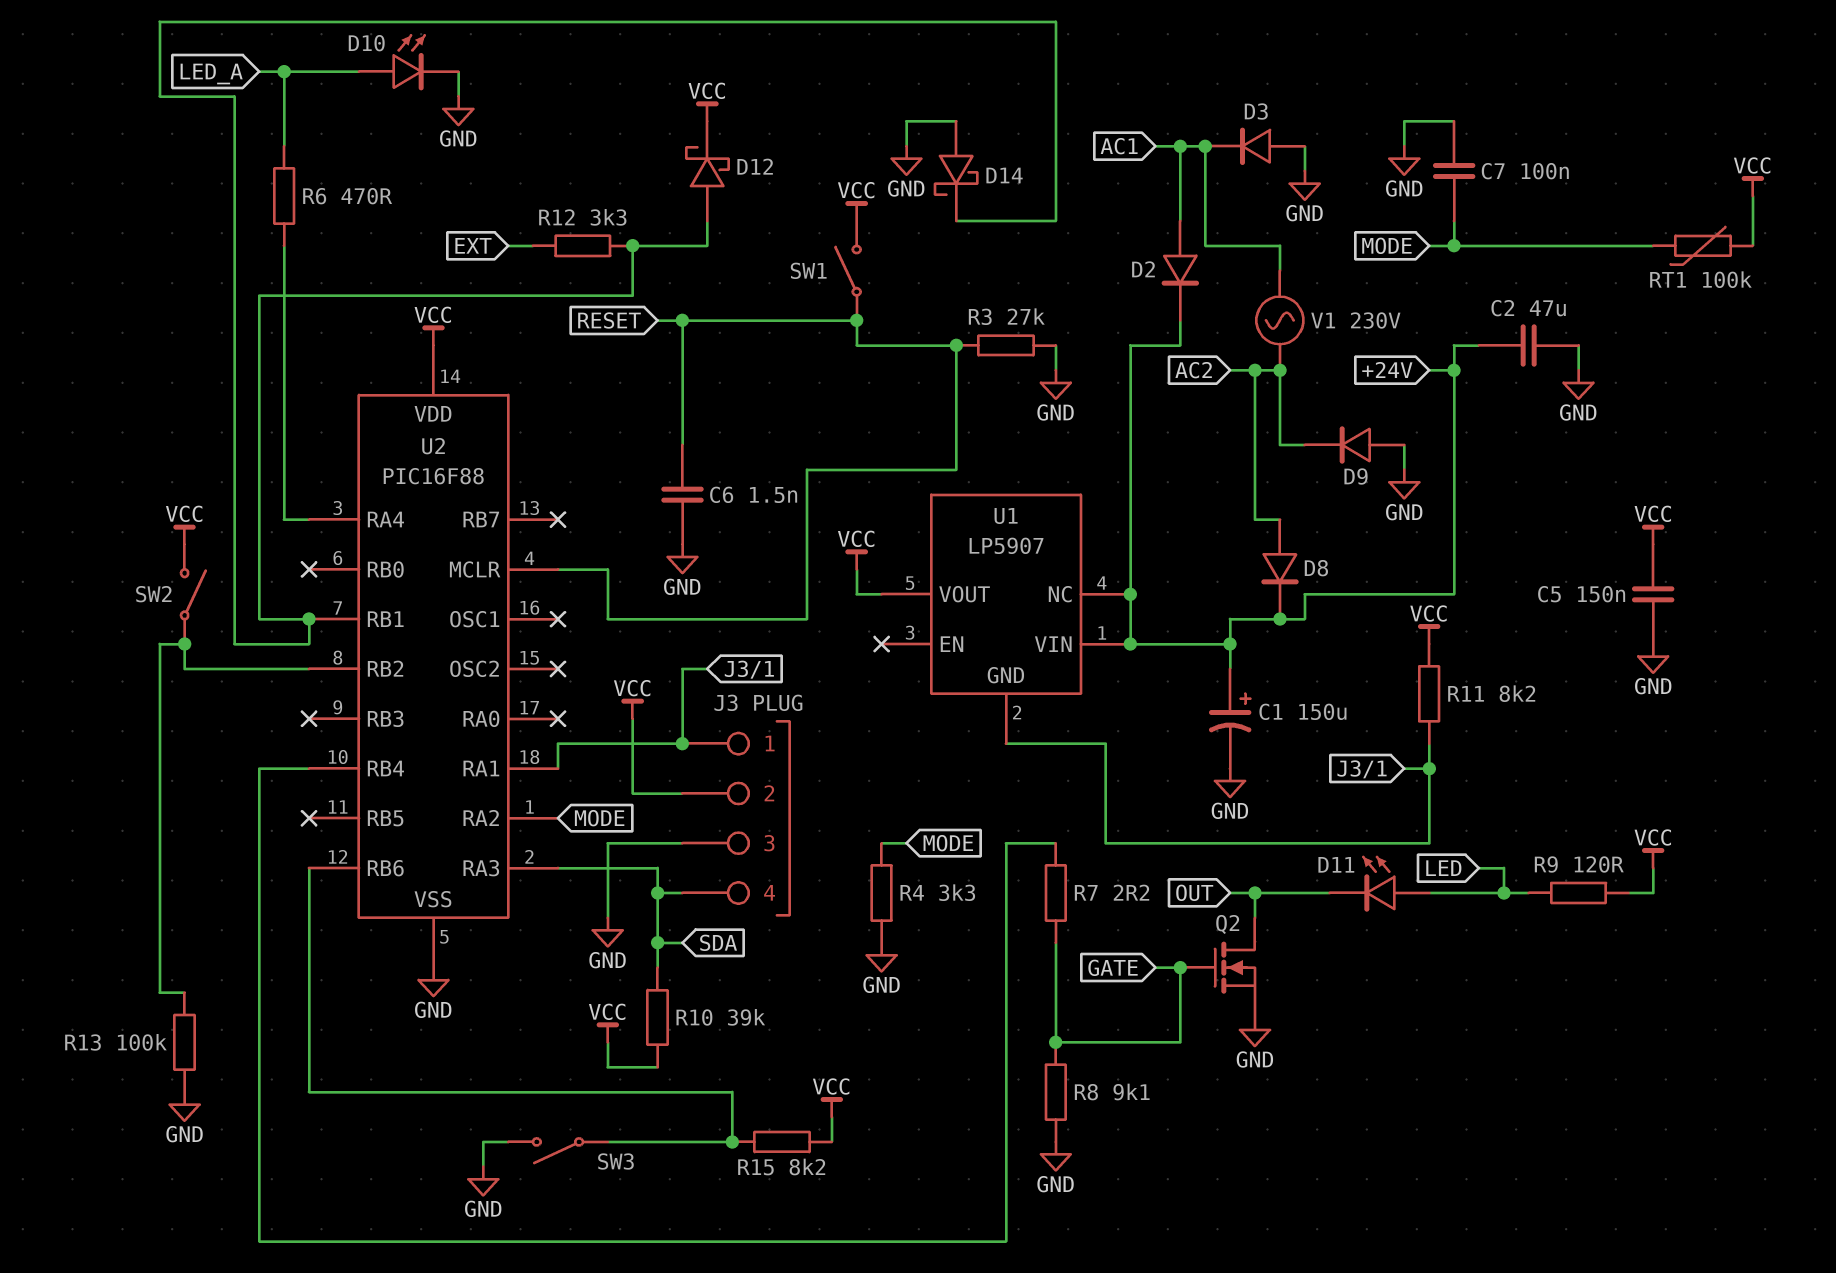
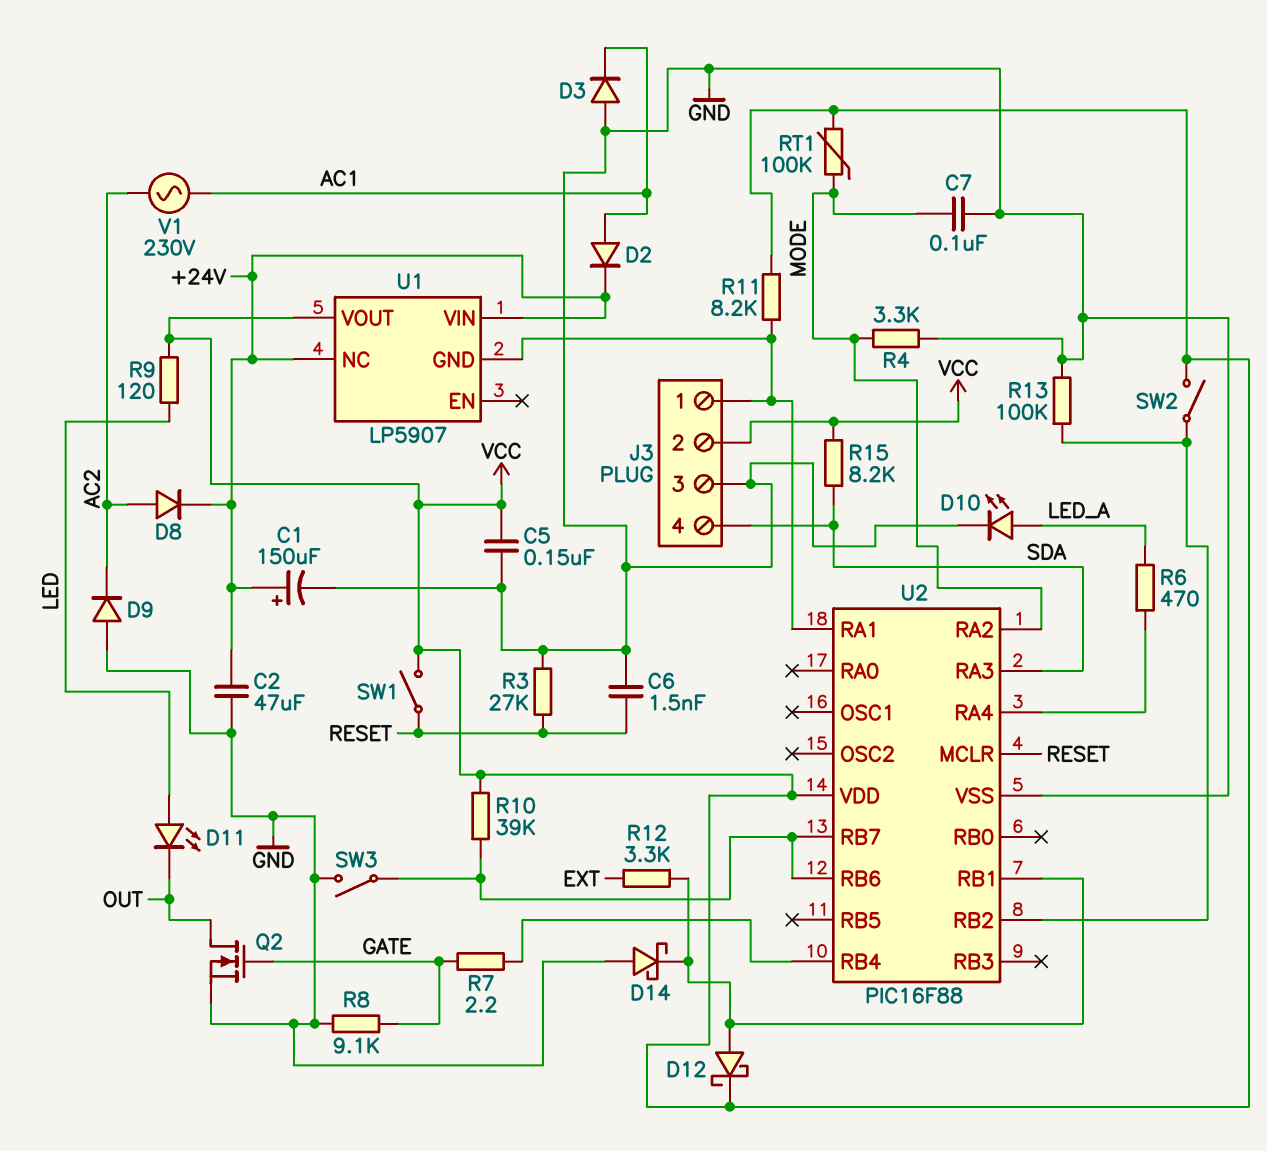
R10: 39k (SDA, VCC) -> 39k (U2/RB6, VCC)
R15: 8.2k (U2/RB6, VCC) -> 8.2k (SDA, VCC)
U2 pin RB7: none -> U2/RB6

